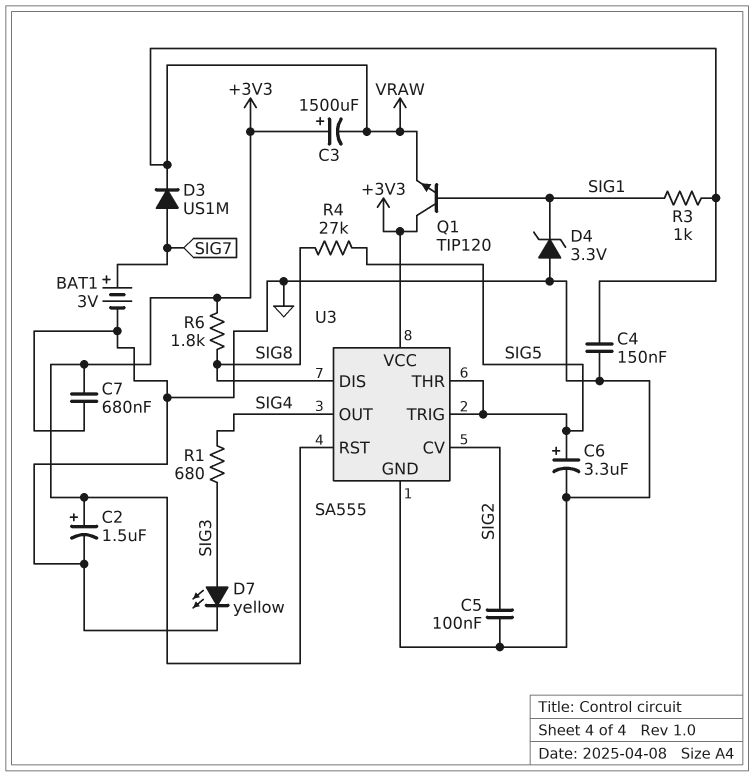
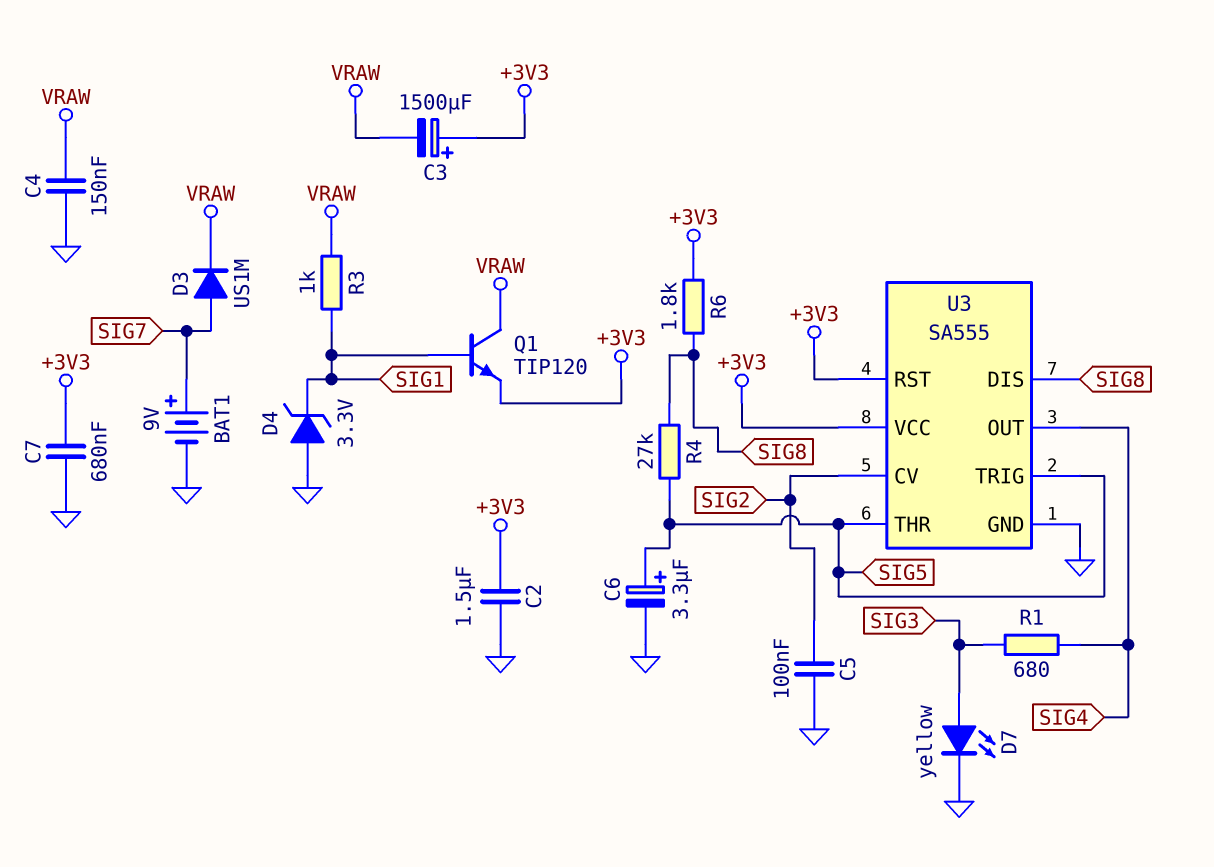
BAT1: 3V (plus SIG7, minus GND) -> 9V (plus SIG7, minus GND)
C2: 1.5uF (plus +3V3, minus GND) -> 1.5uF (+3V3, GND)
Q1: NPN TIP120 (B SIG1, C +3V3, E VRAW) -> NPN TIP120 (B SIG1, C VRAW, E +3V3)

